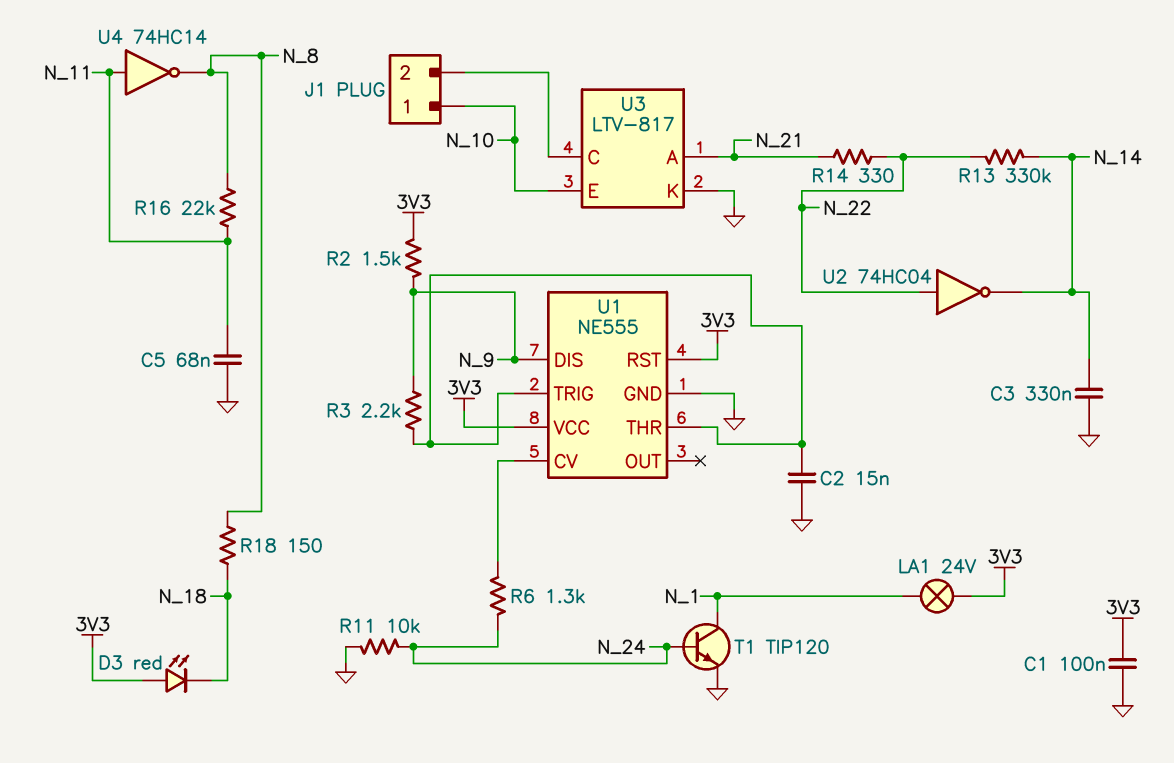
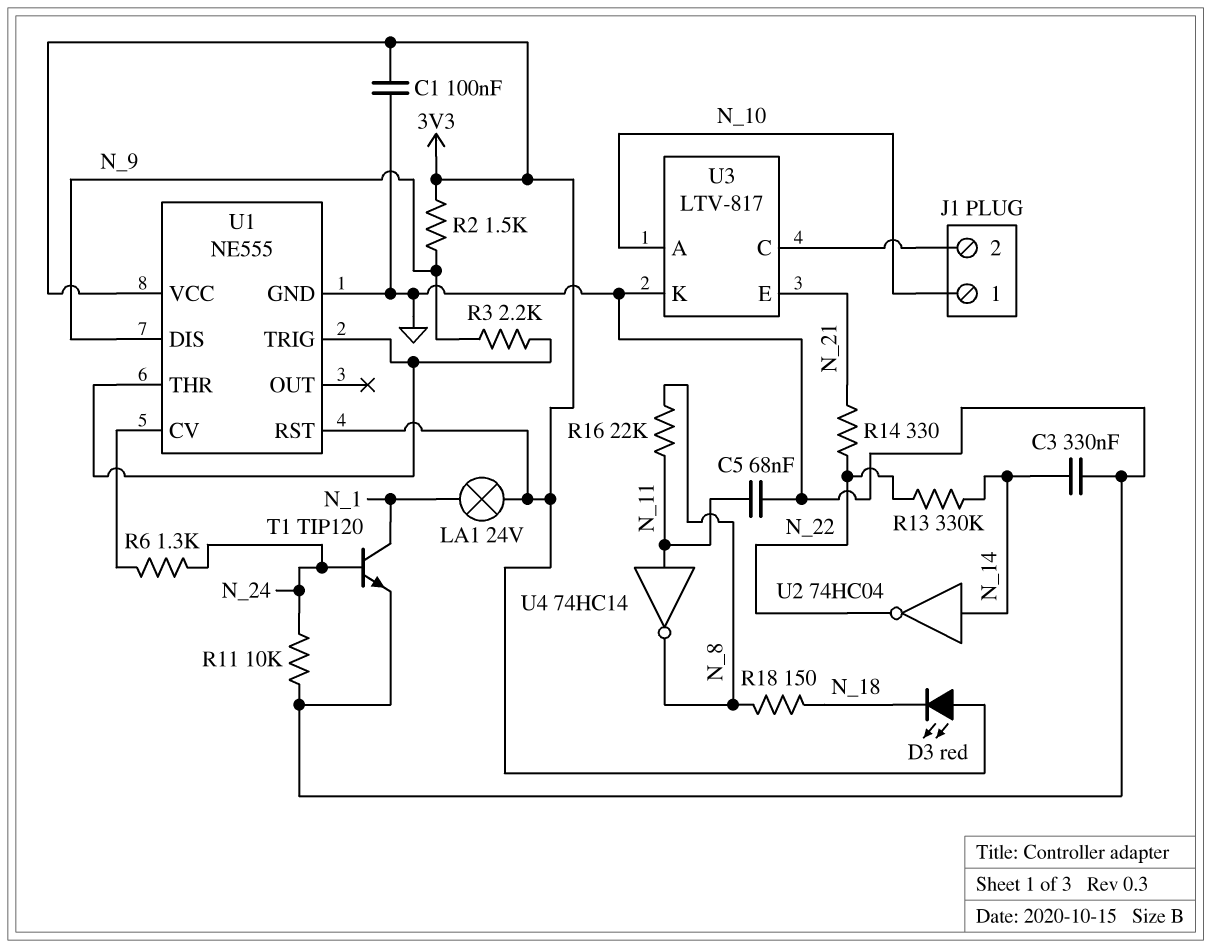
C2: 15nF (GND, U1/THR) -> none
U2: NOT 74HC04 (in N_22, out N_14) -> NOT 74HC04 (in N_14, out N_22)
U3 pin A: N_21 -> N_10
U3 pin E: N_10 -> N_21

